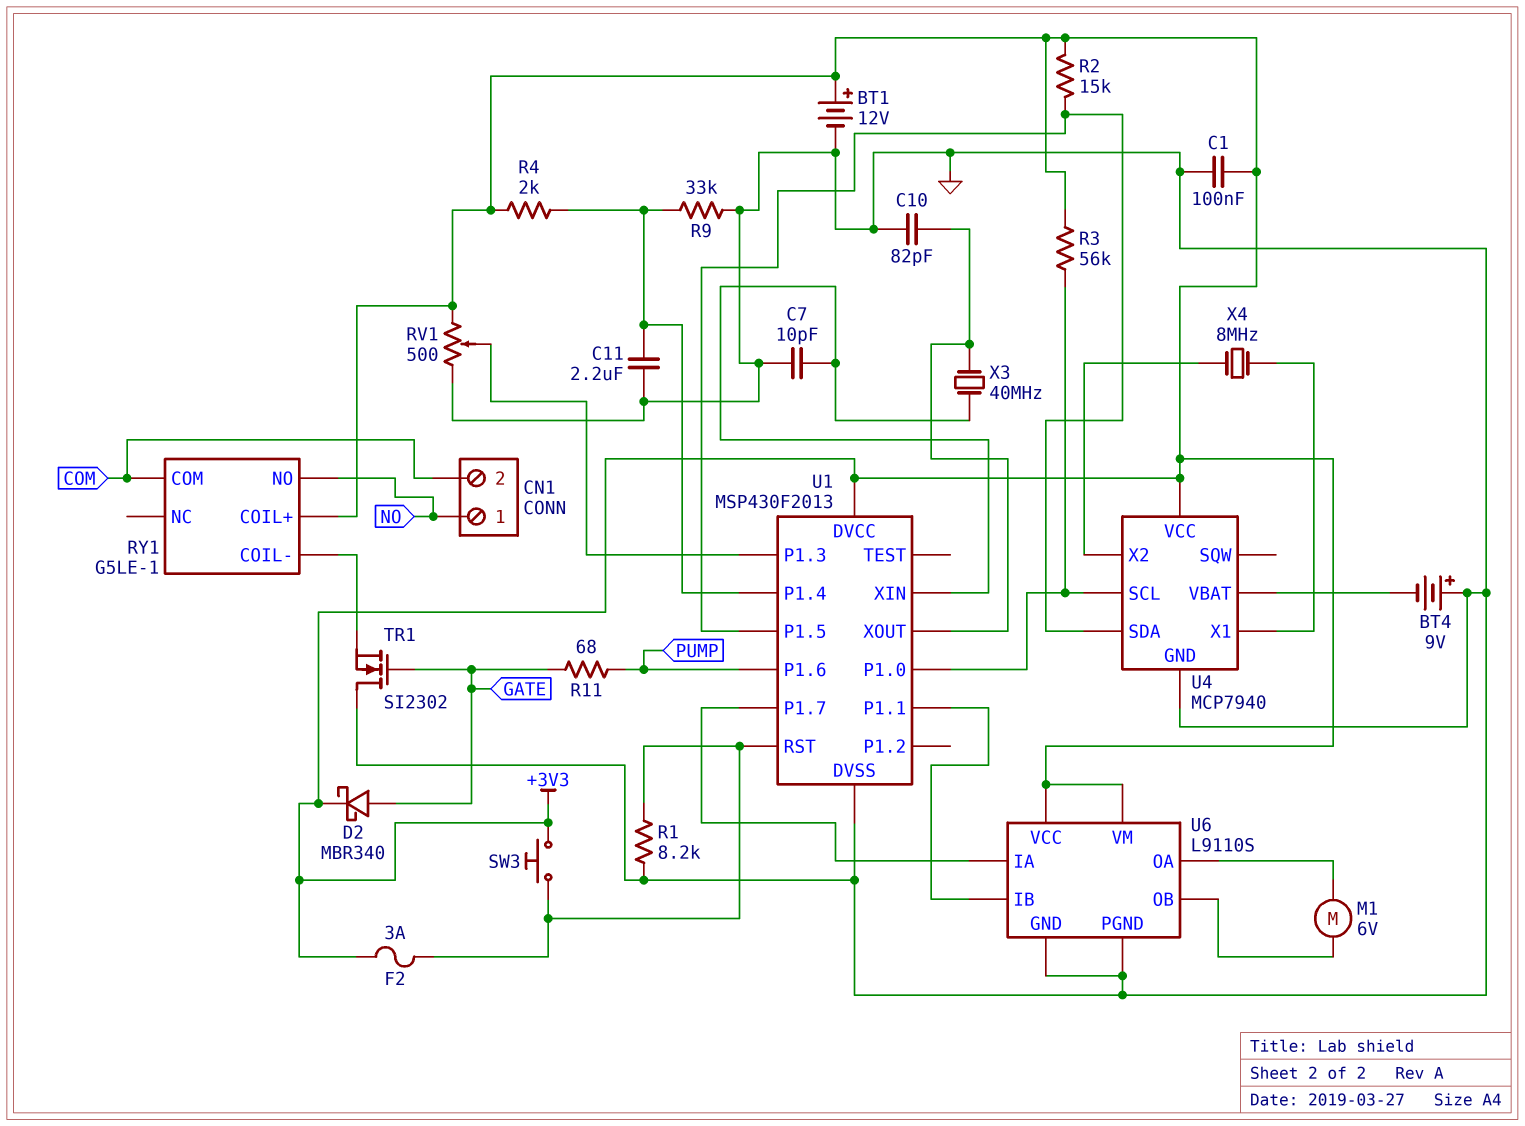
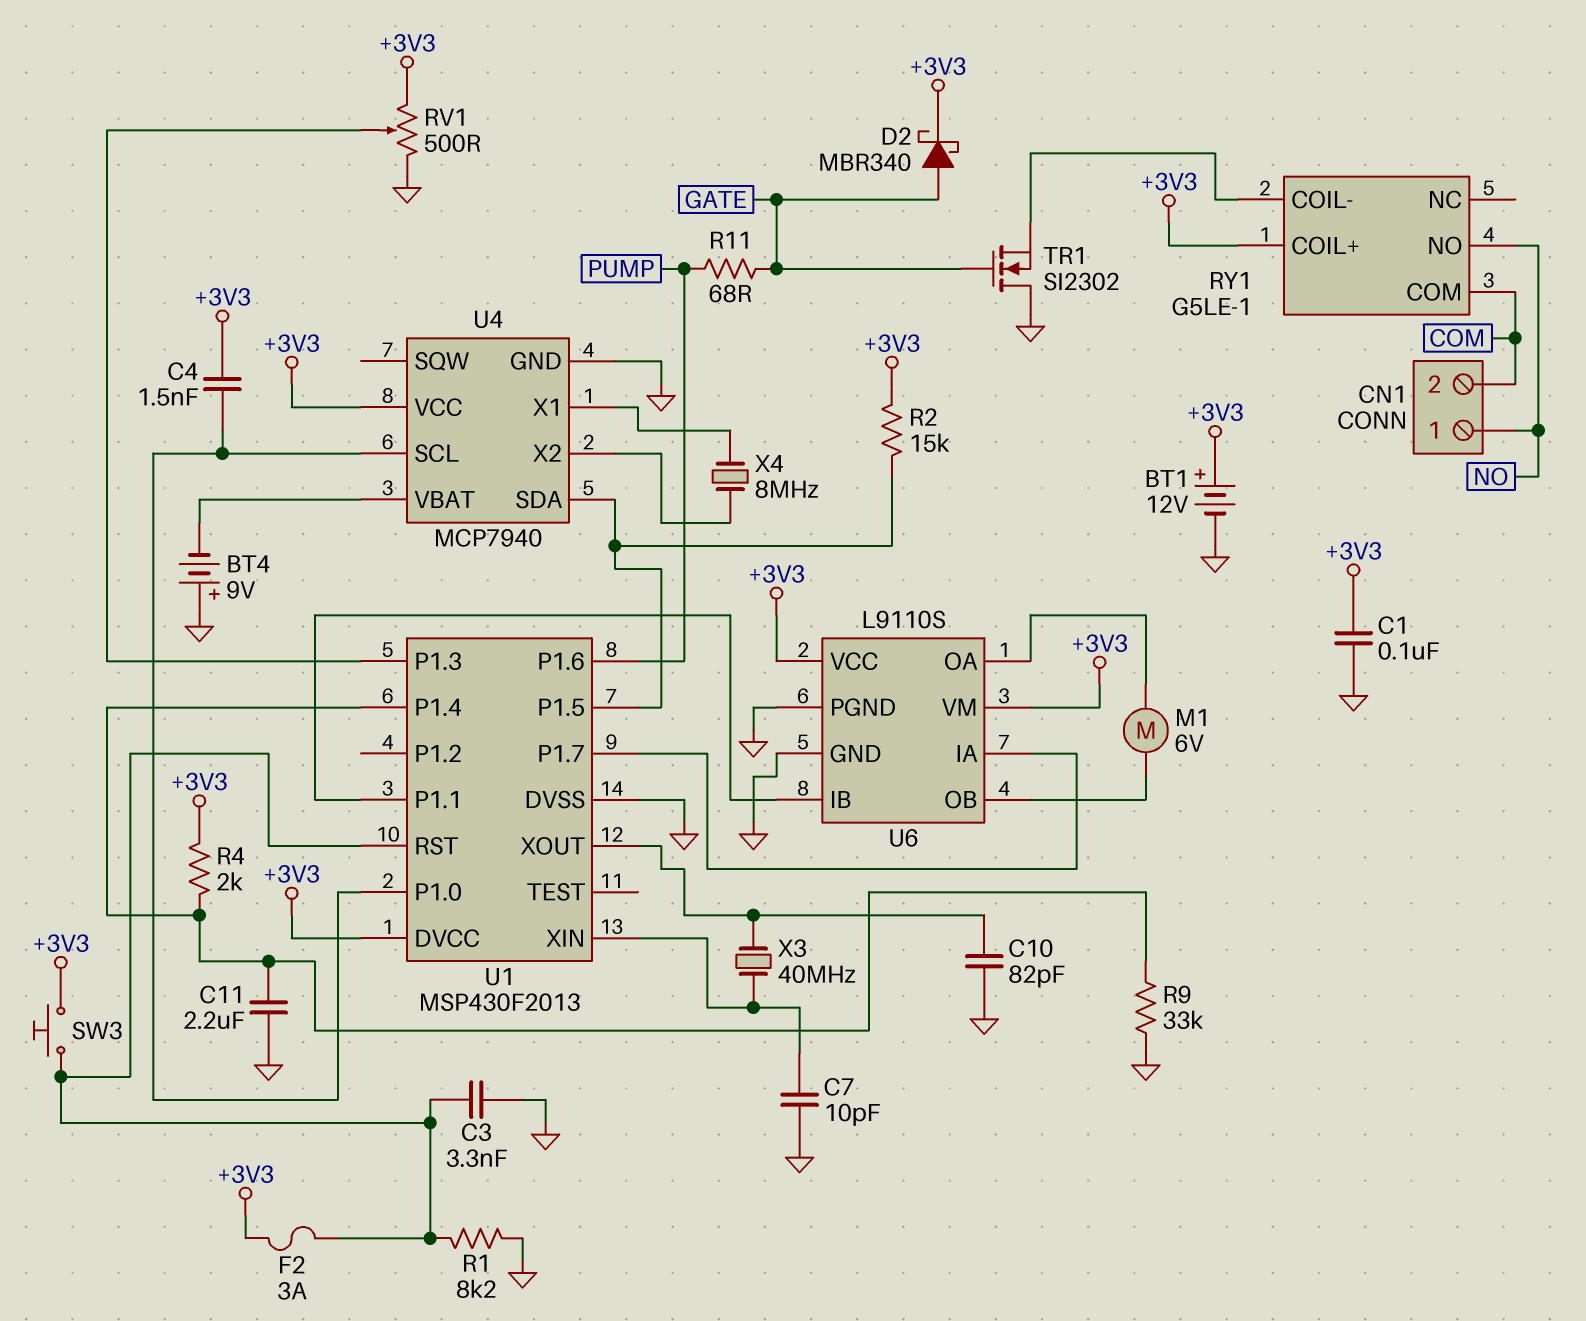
C3: none -> 3.3nF (GND, U1/RST)
C4: none -> 1.5nF (+3V3, U1/P1.0)
R3: 56k (+3V3, U1/P1.0) -> none

